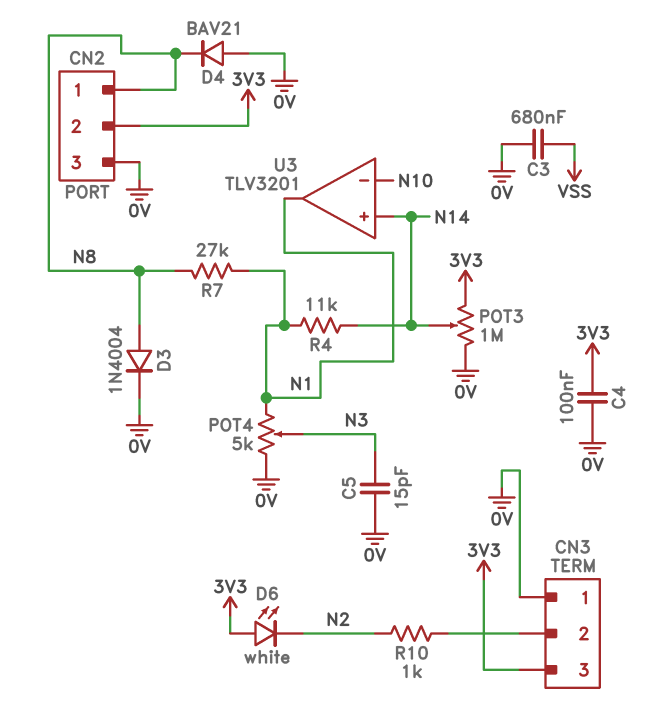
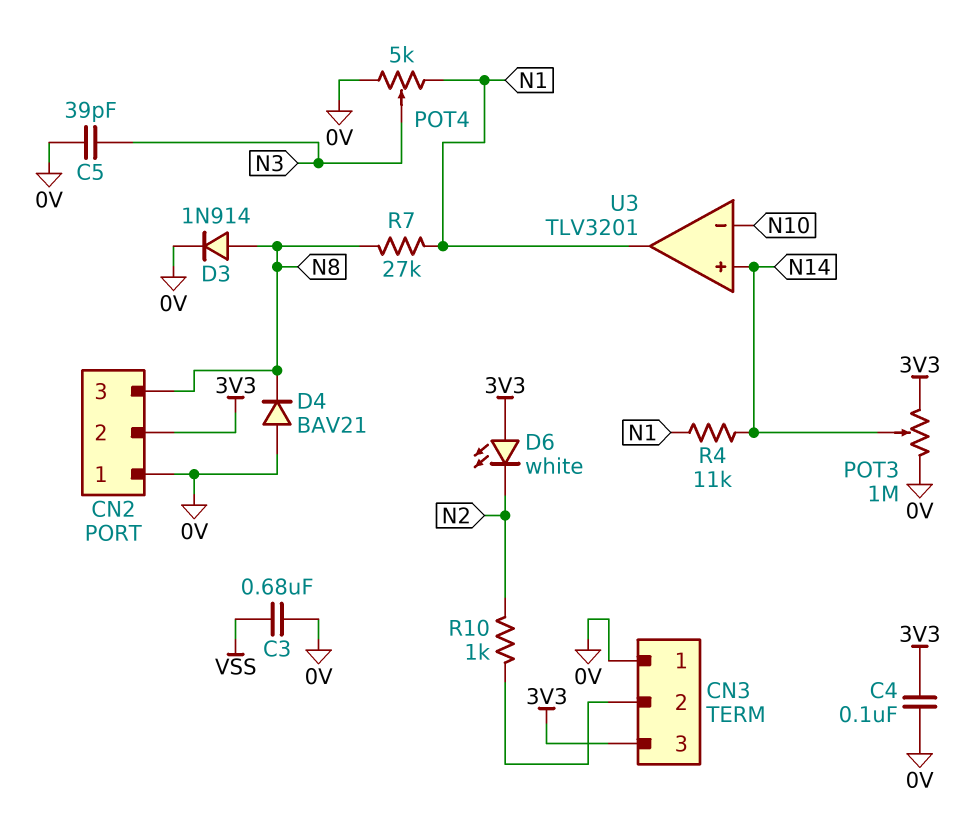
C5: 15pF (0V, N3) -> 39pF (0V, N3)
CN2 pin 1: N8 -> 0V
CN2 pin 3: 0V -> N8
D3: diode 1N4004 (A N8, K 0V) -> diode 1N914 (A N8, K 0V)

